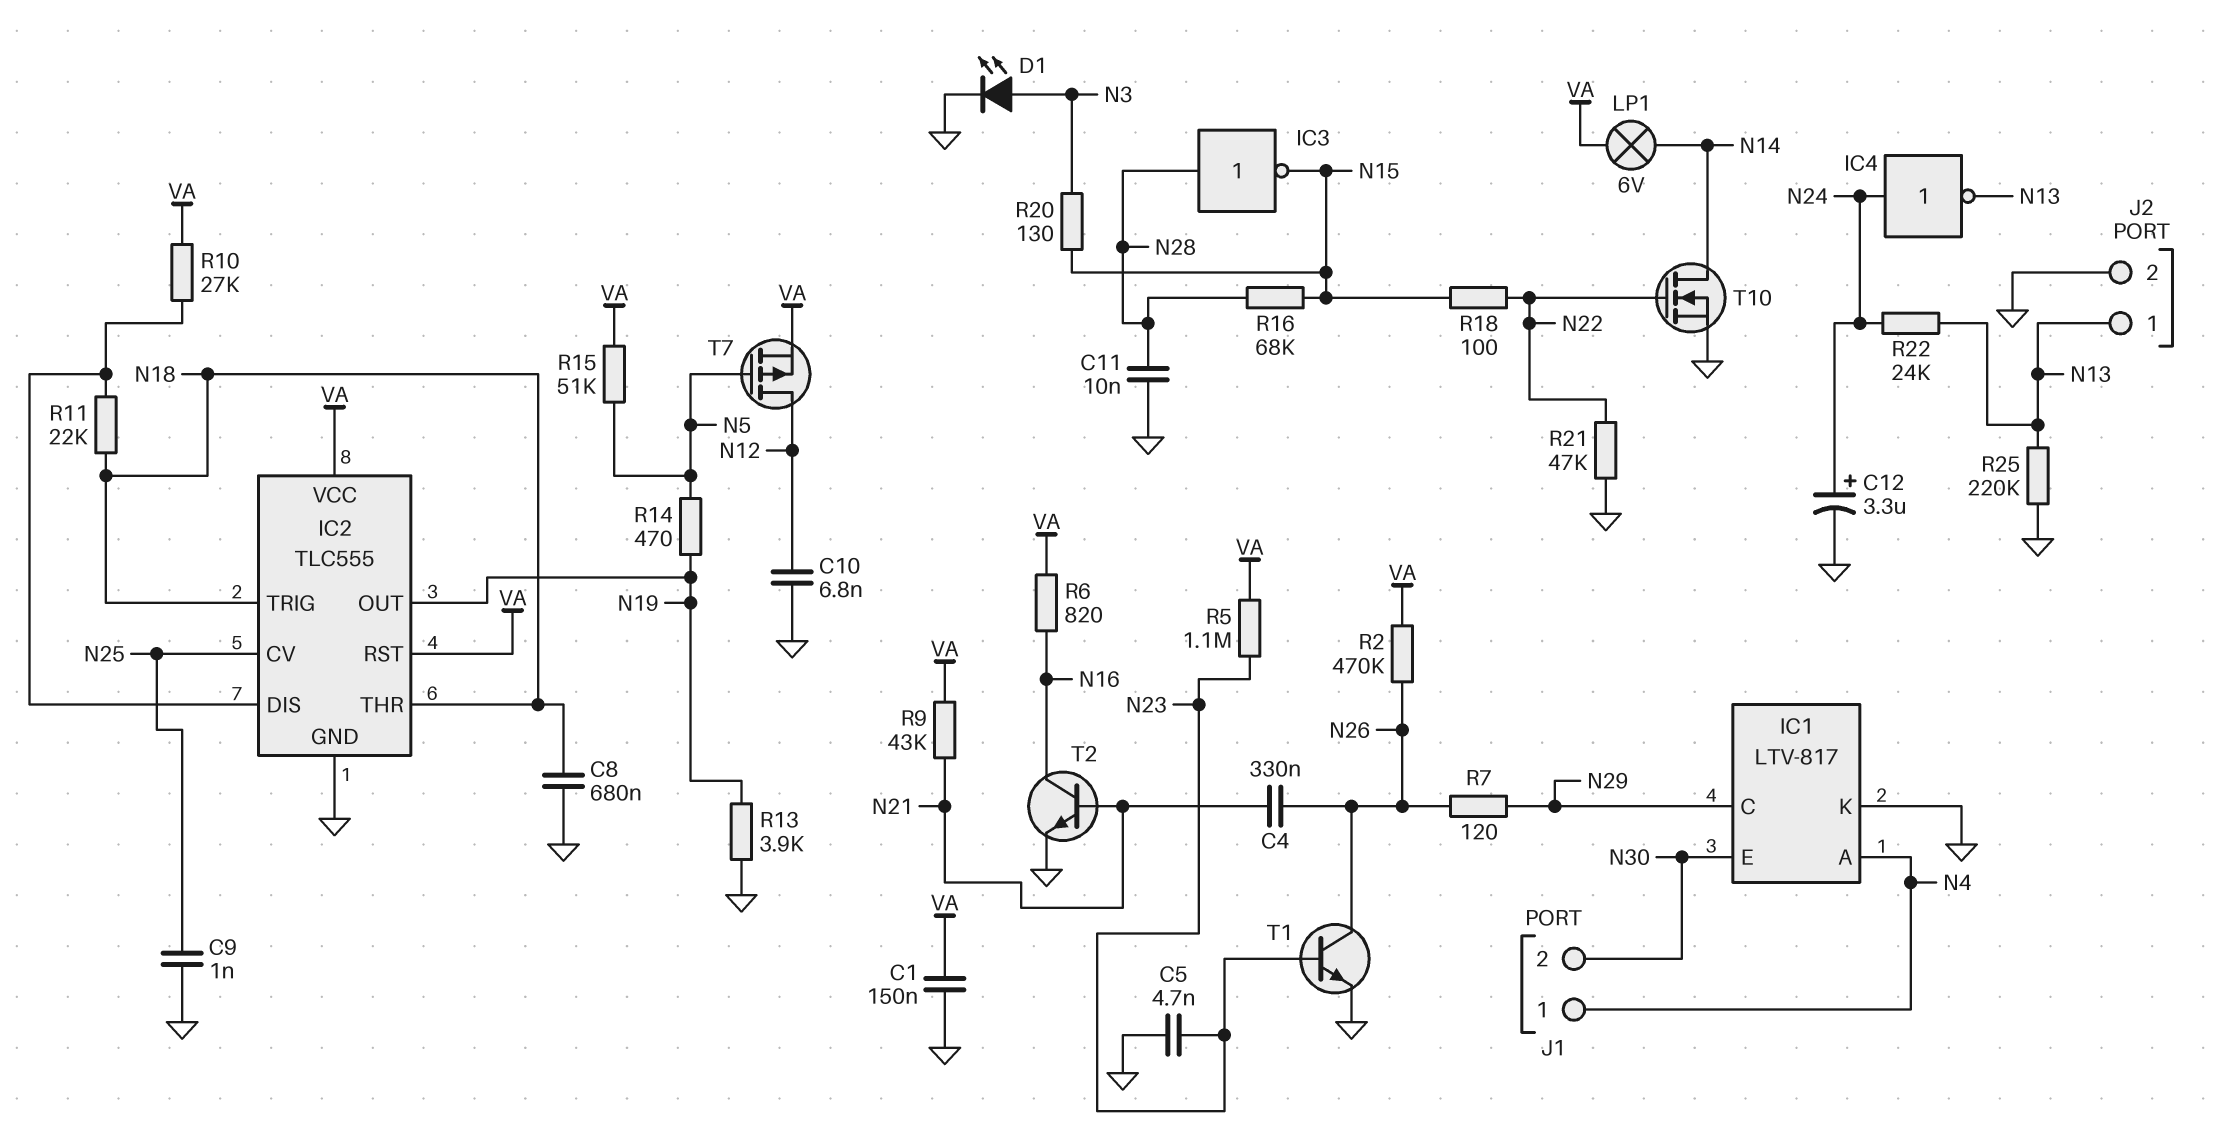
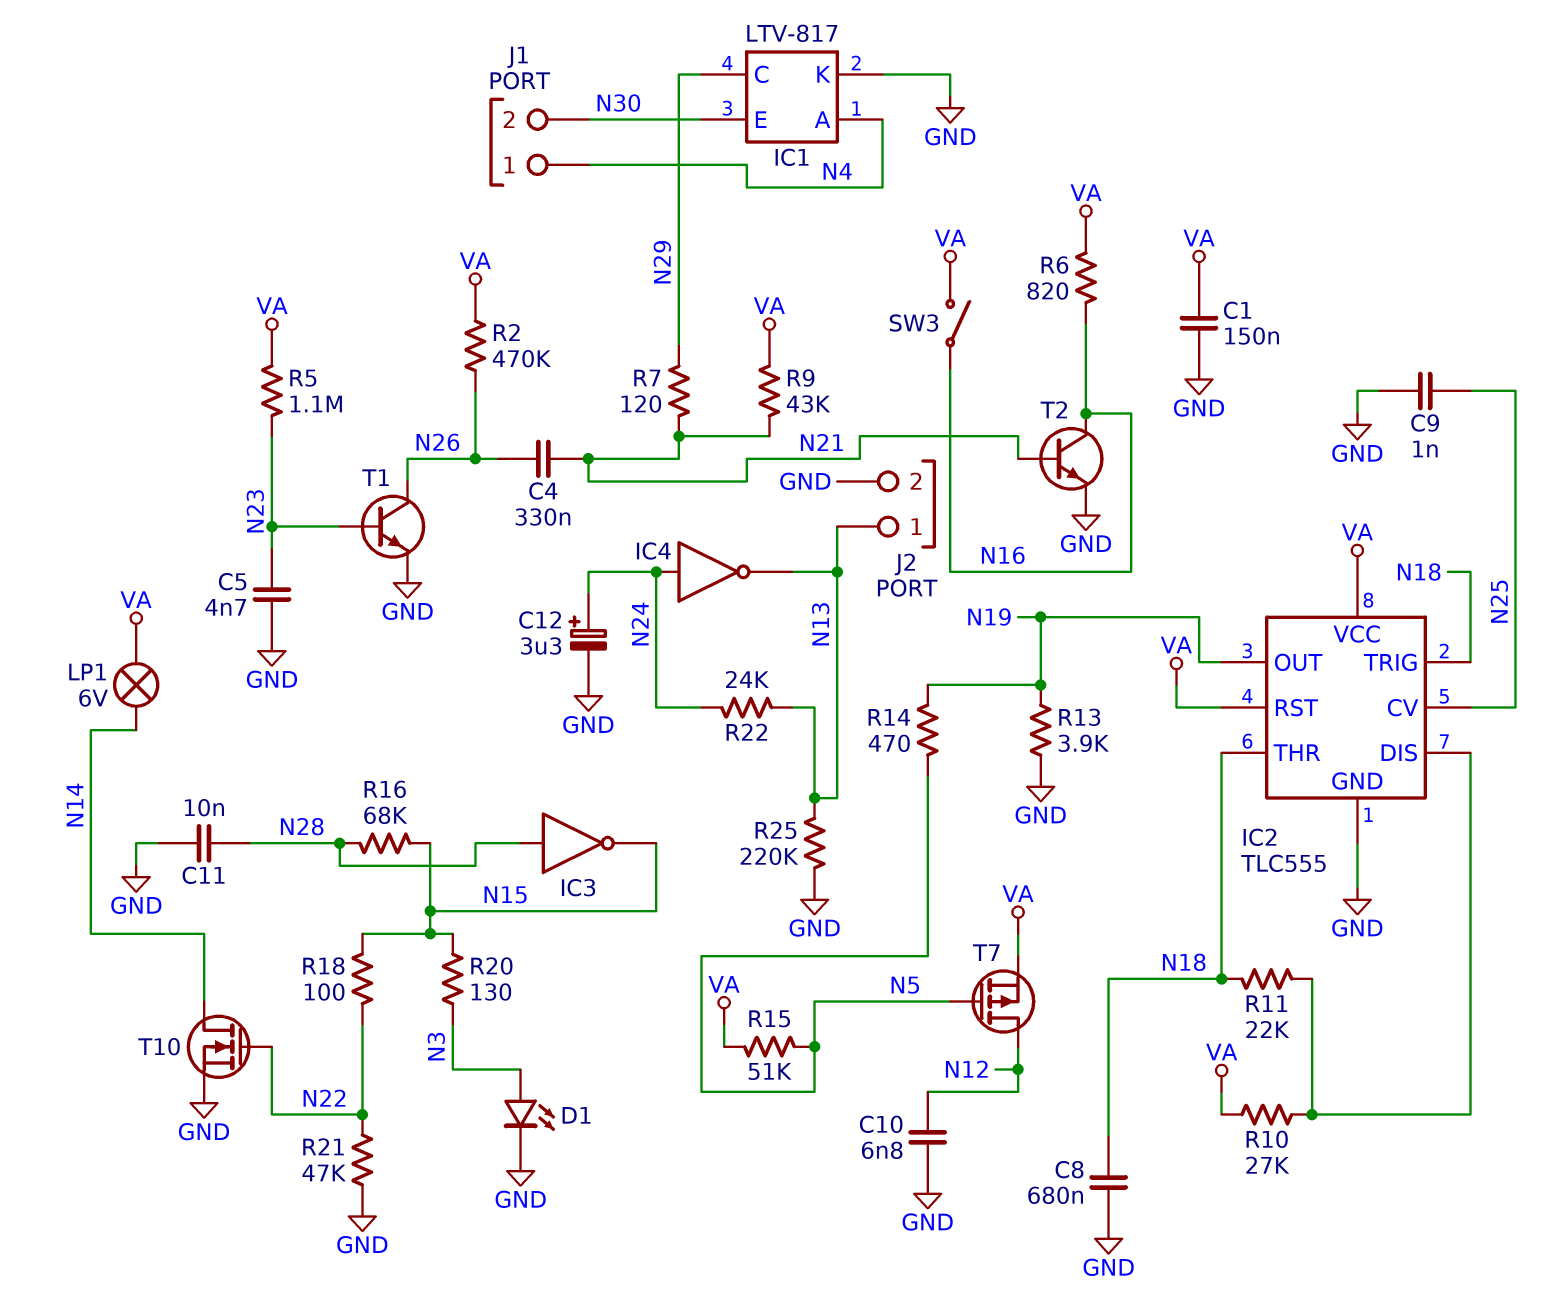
R7: 120 (N26, N29) -> 120 (N21, N29)
SW3: none -> switch (N16, VA)

